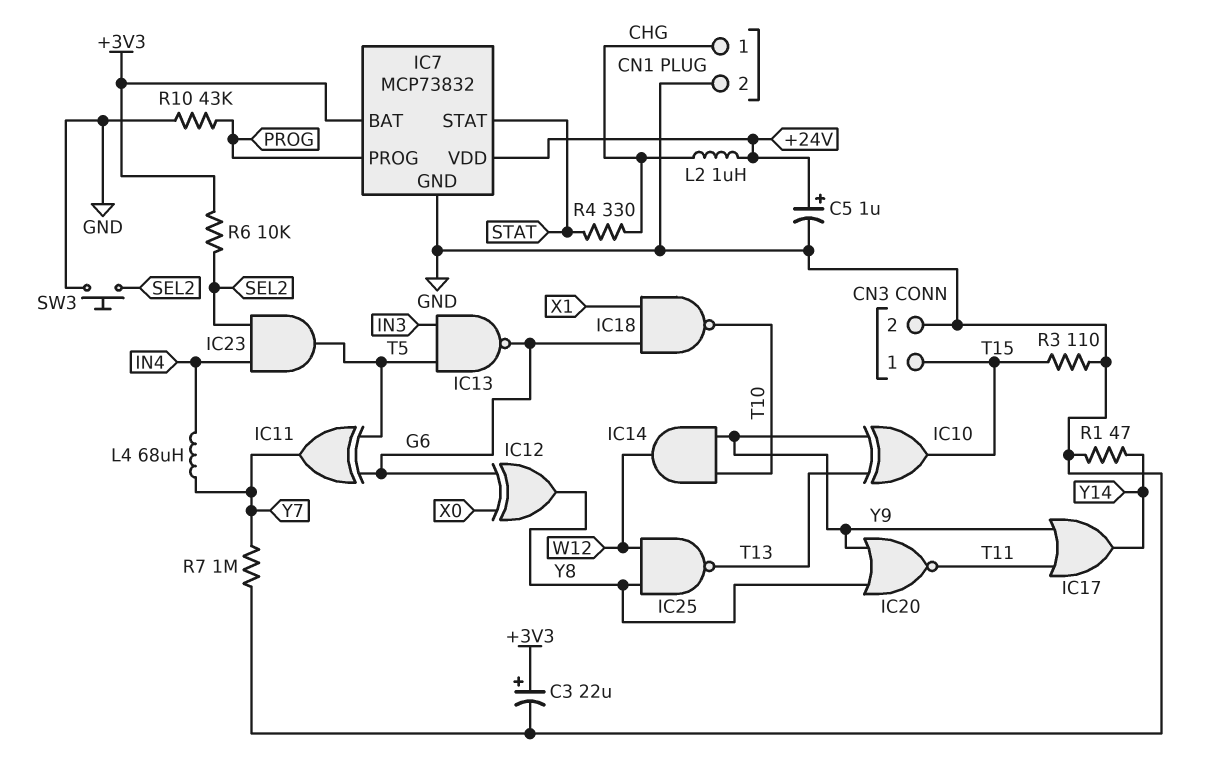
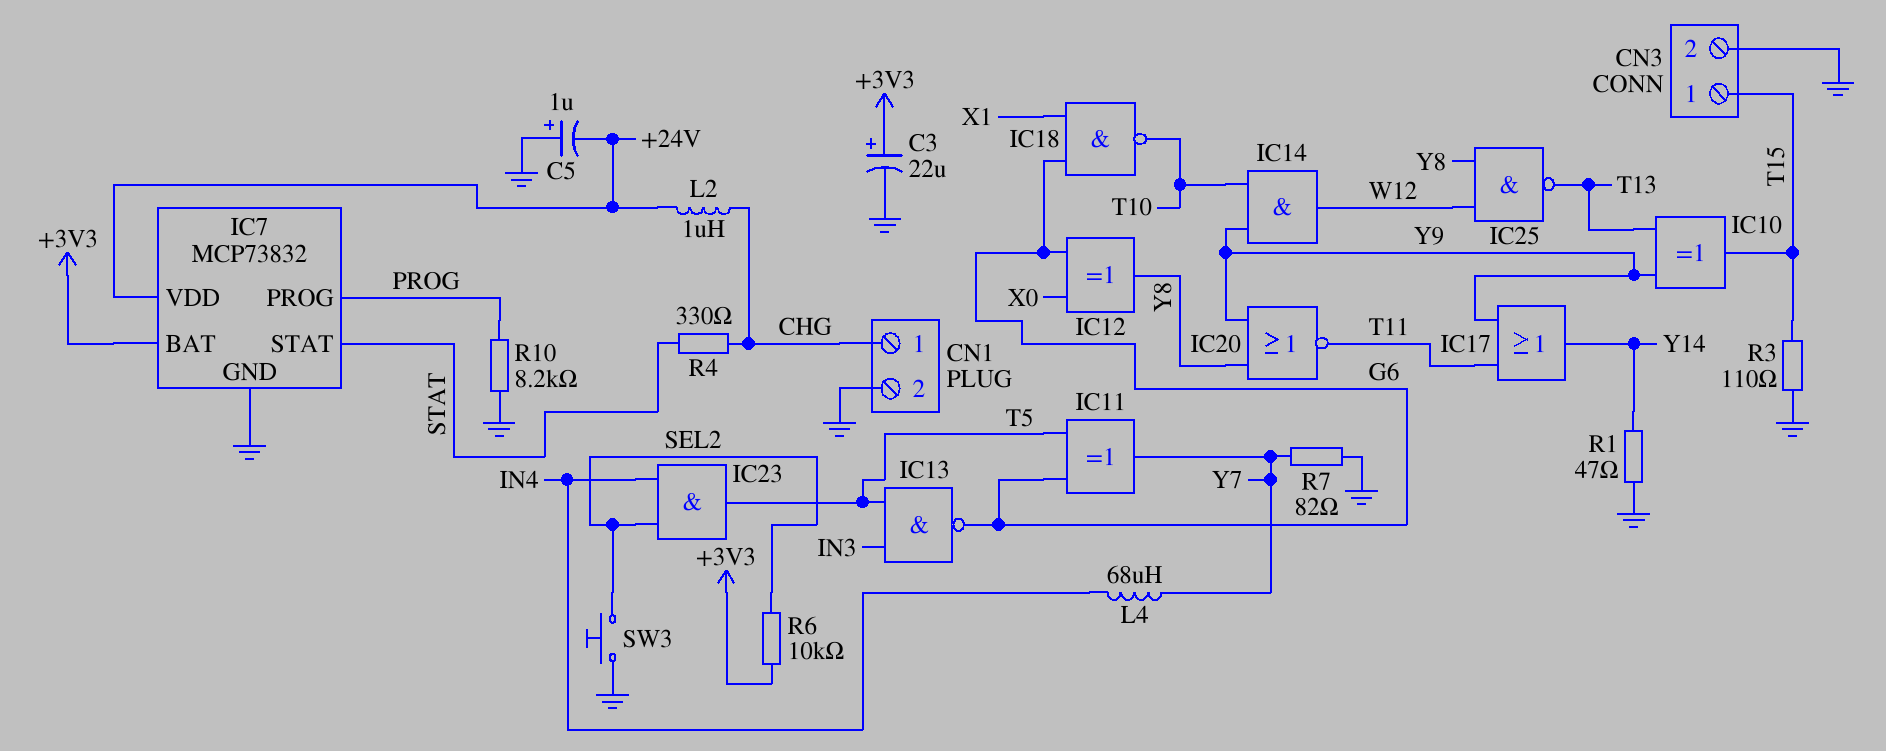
C5: 1uF (plus +24V, minus GND) -> 1uF (plus GND, minus +24V)
R7: 1M (GND, Y7) -> 82 (GND, Y7)
R10: 43k (GND, PROG) -> 8.2k (GND, PROG)

